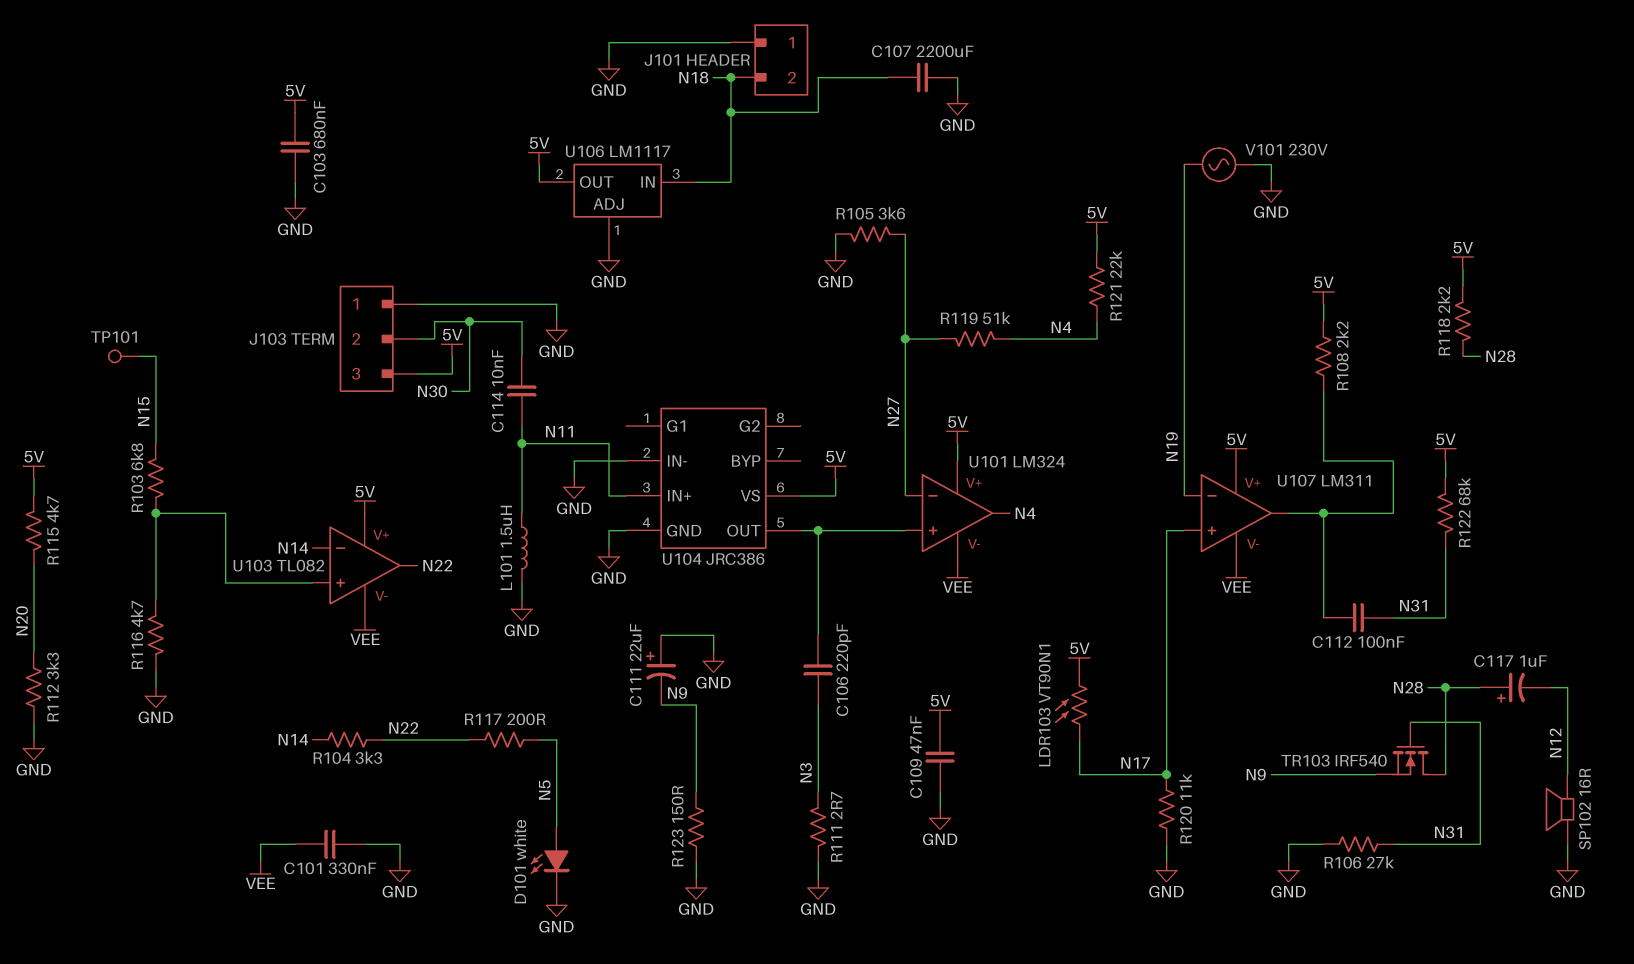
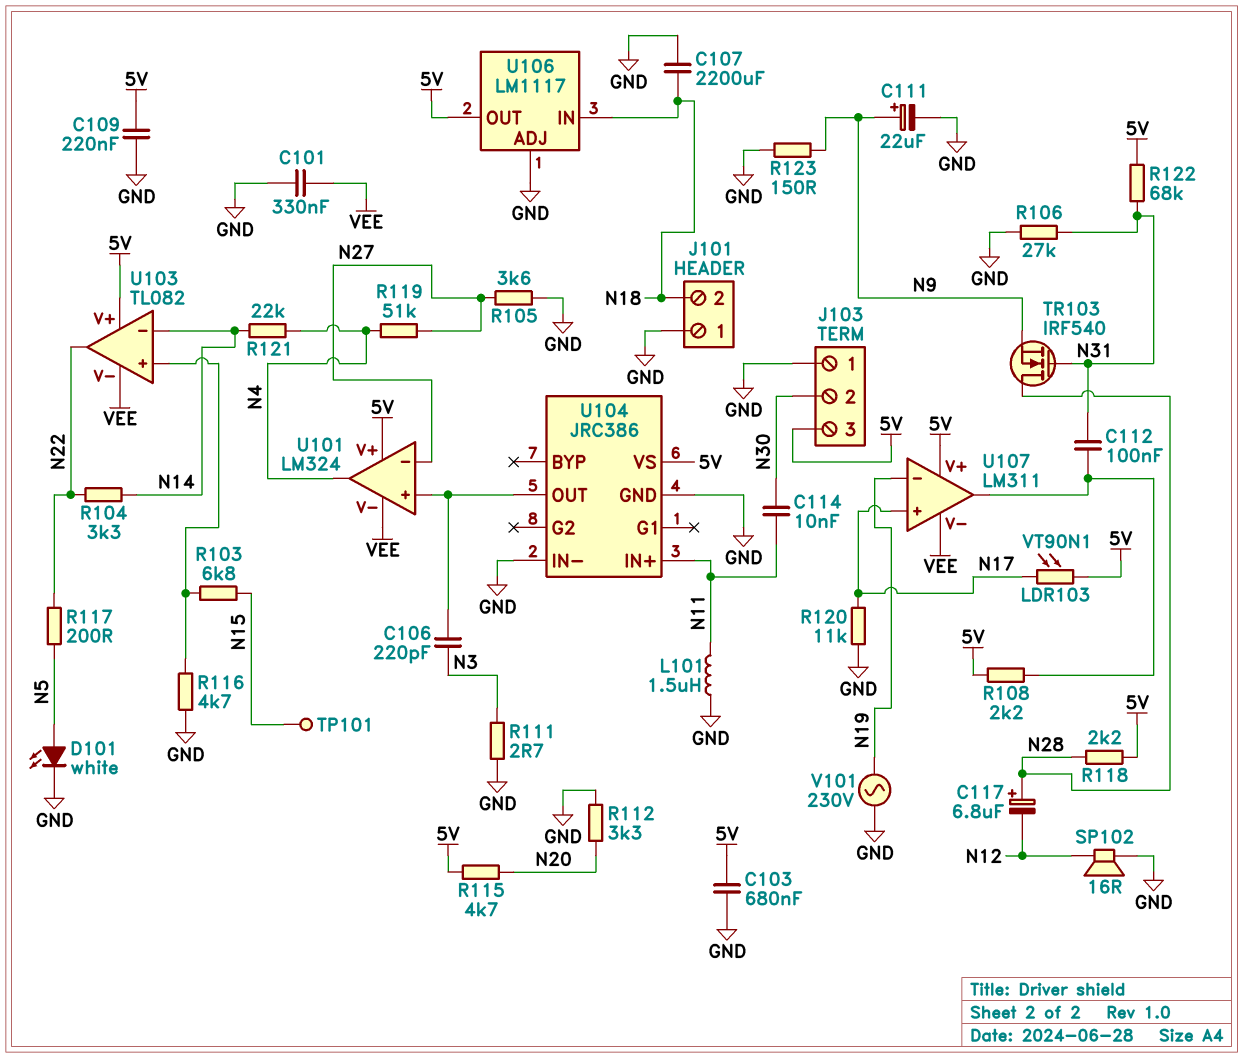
C109: 47nF (5V, GND) -> 220nF (5V, GND)
C111: 22uF (plus GND, minus N9) -> 22uF (plus N9, minus GND)
C117: 1uF (plus N28, minus N12) -> 6.8uF (plus N28, minus N12)
R121: 22k (5V, N4) -> 22k (N4, N14)

